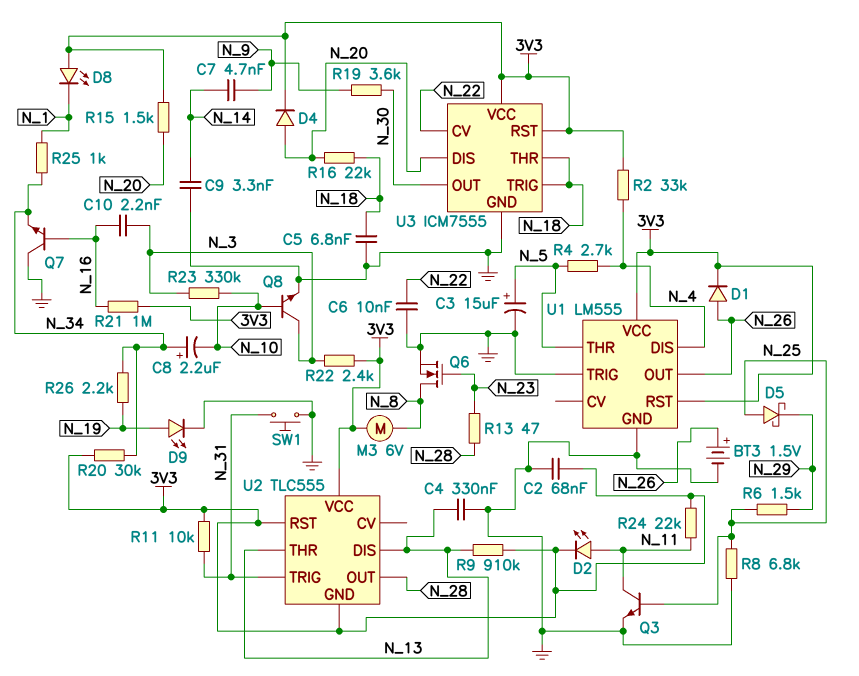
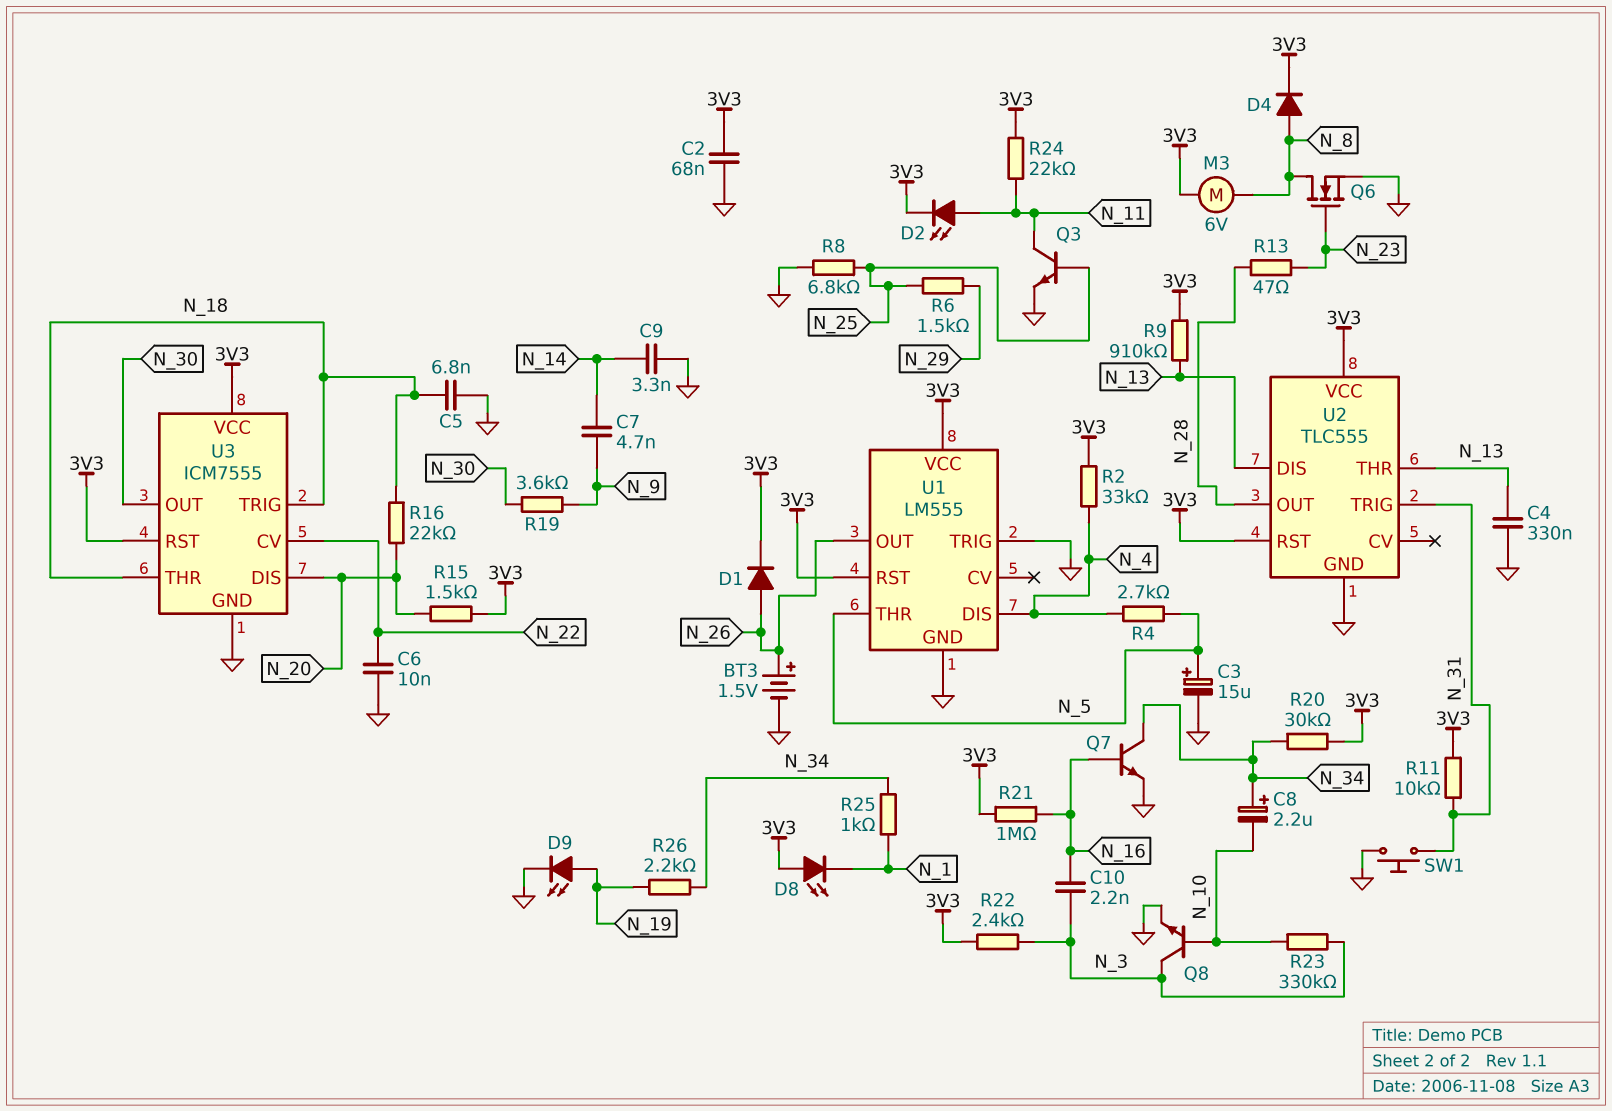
D4: diode (A N_20, K 3V3) -> diode (A N_8, K 3V3)
D5: schottky (A N_25, K N_29) -> none
Q7: NPN (B N_16, C GND, E N_34) -> NPN (B N_16, C N_34, E GND)
U2 pin GND: 3V3 -> GND

